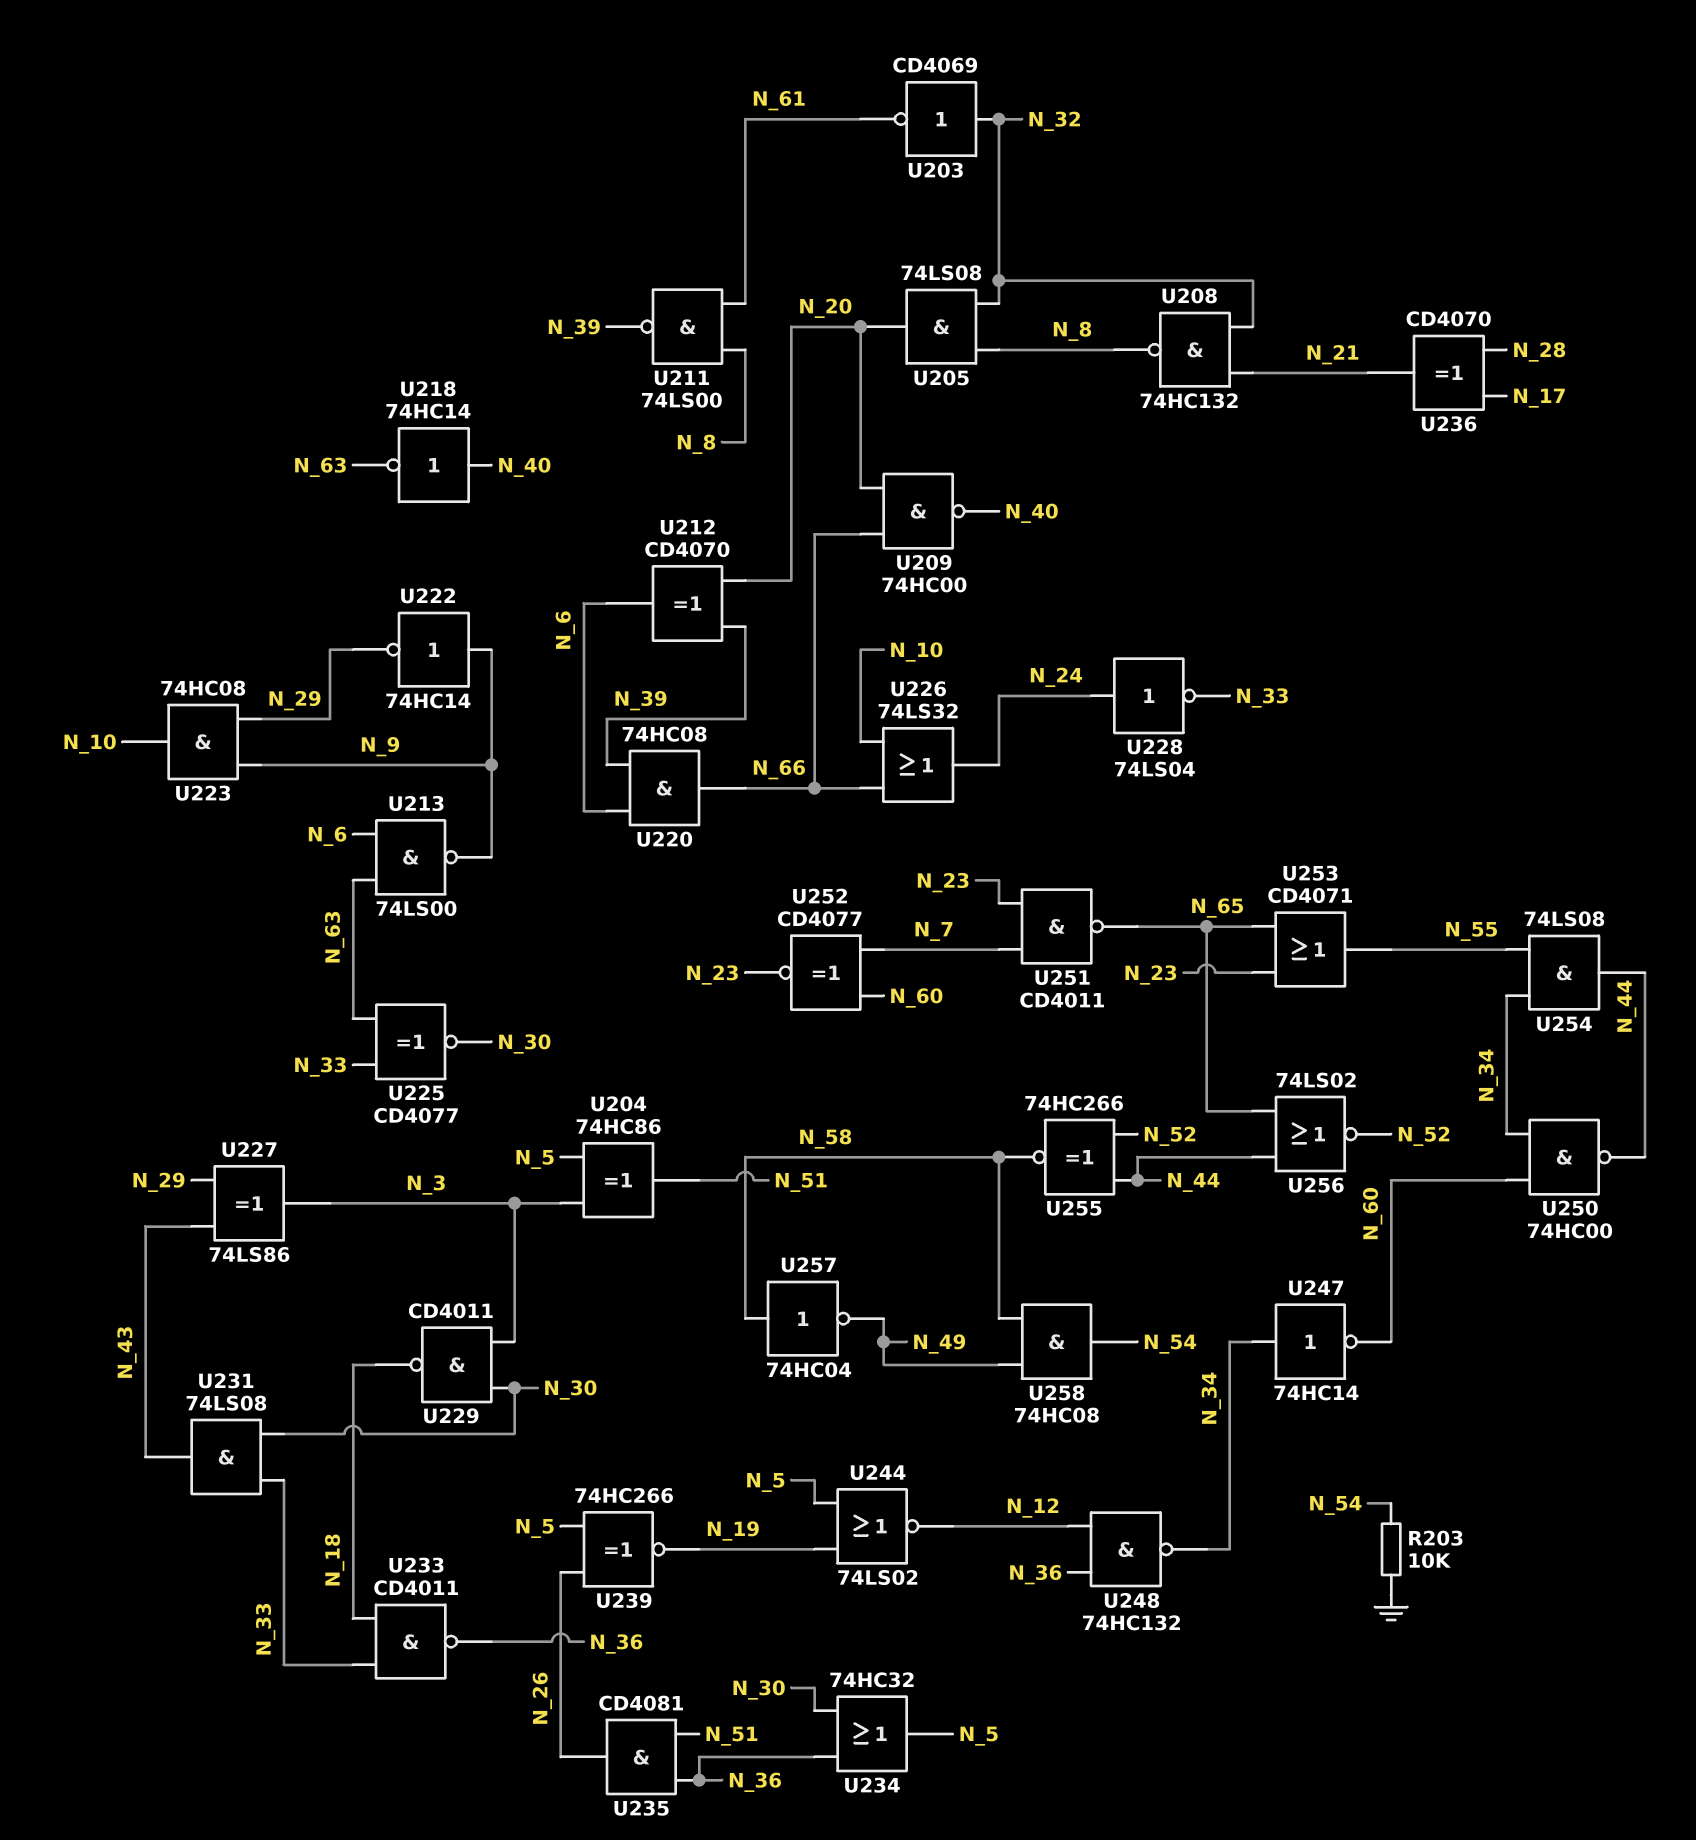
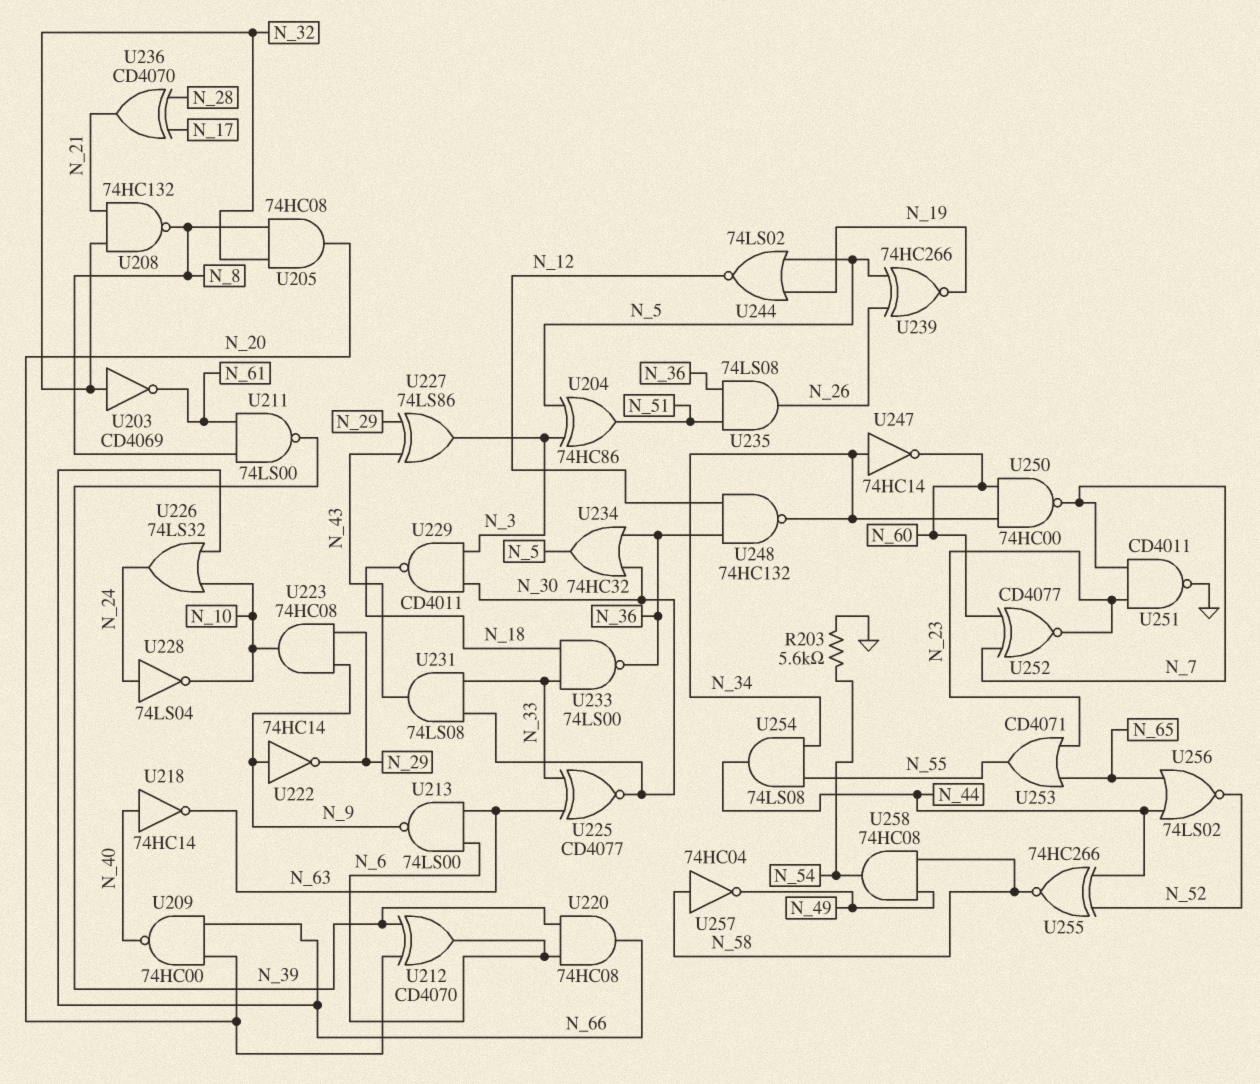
R203: 10k (GND, N_54) -> 5.6k (GND, N_54)
U205: AND 74LS08 (in N_8, in N_32, out N_20) -> AND 74HC08 (in N_8, in N_32, out N_20)
U228: NOT 74LS04 (in N_24, out N_33) -> NOT 74LS04 (in N_24, out N_10)
U233: NAND CD4011 (in N_18, in N_33, out N_36) -> NAND 74LS00 (in N_18, in N_33, out N_36)
U235: AND CD4081 (in N_36, in N_51, out N_26) -> AND 74LS08 (in N_36, in N_51, out N_26)
U250: NAND 74HC00 (in N_34, in N_60, out N_44) -> NAND 74HC00 (in N_34, in N_60, out N_7)
U251: NAND CD4011 (in N_7, in N_23, out N_65) -> NAND CD4011 (in N_7, in N_23, out GND)

